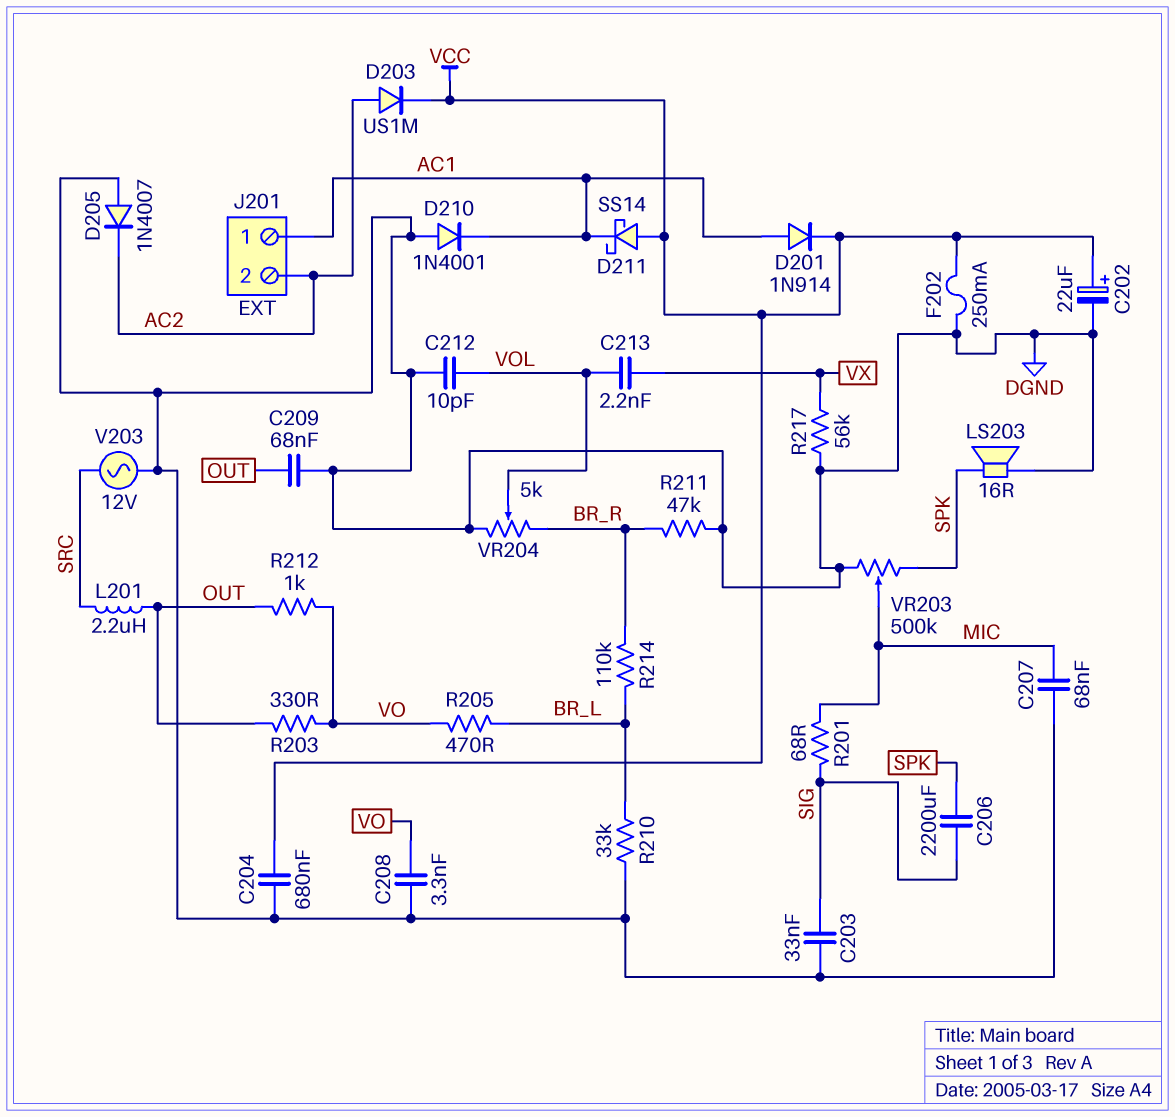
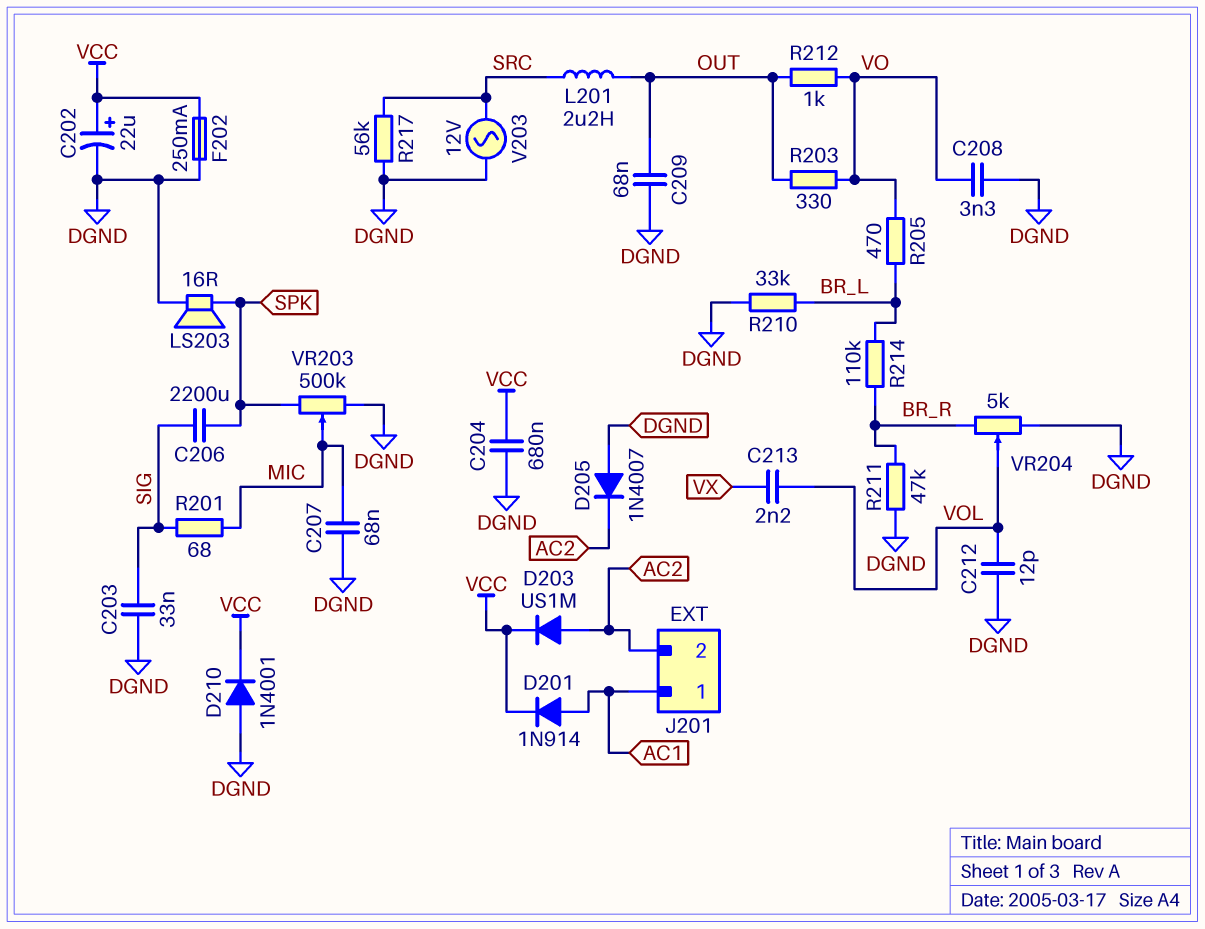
C212: 10pF (DGND, VOL) -> 12pF (DGND, VOL)
D210: diode 1N4001 (A DGND, K AC1) -> diode 1N4001 (A DGND, K VCC)
D211: schottky SS14 (A VCC, K AC1) -> none
R217: 56k (DGND, VX) -> 56k (DGND, SRC)

